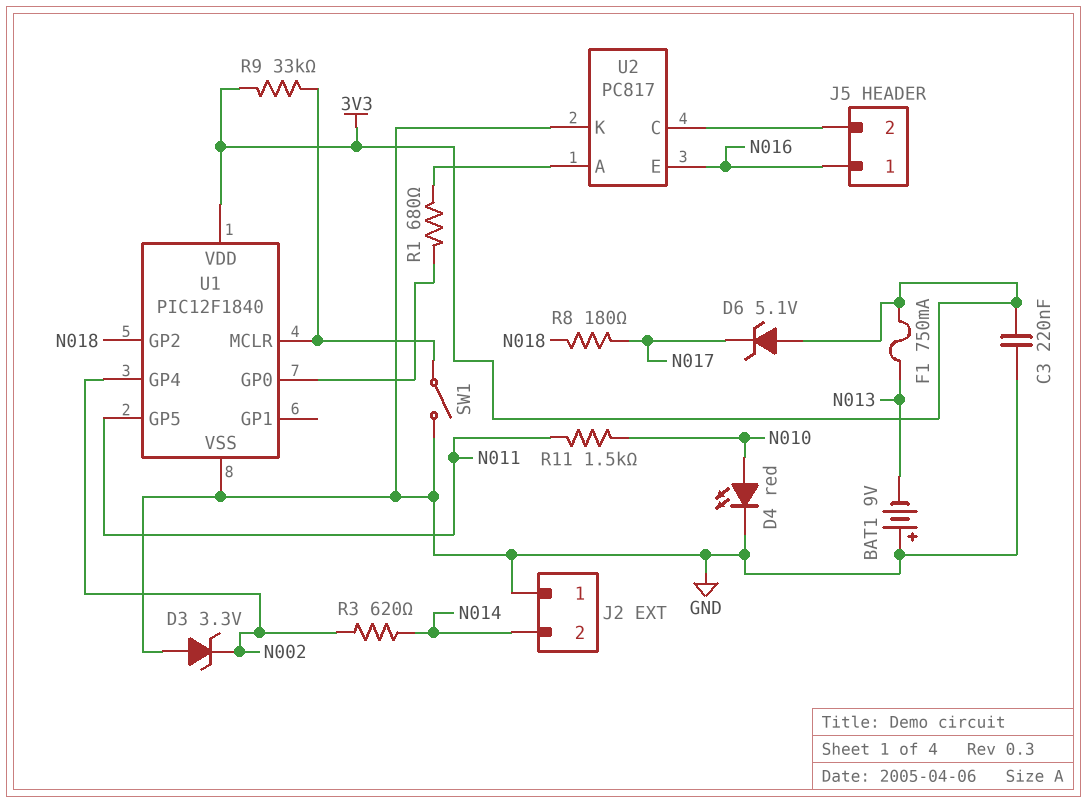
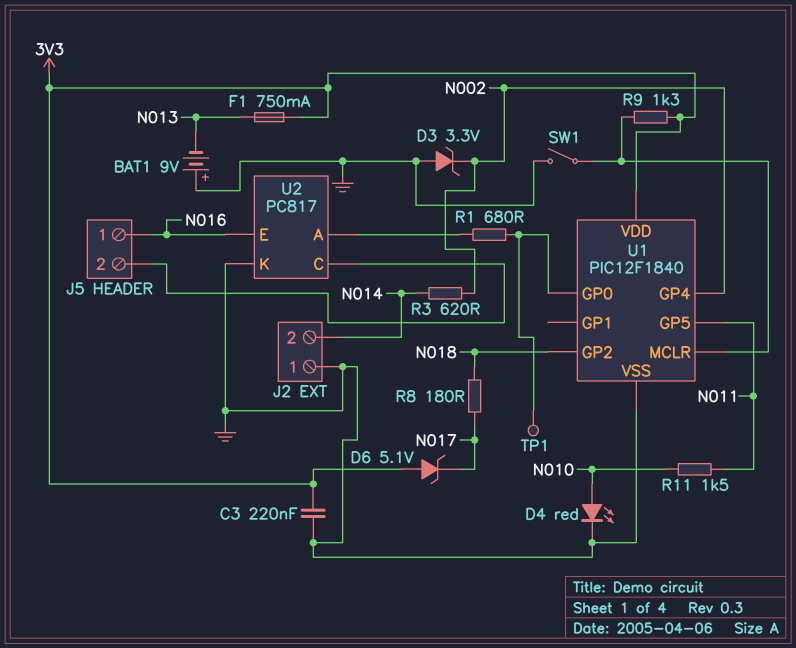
R9: 33k (3V3, U1/MCLR) -> 1.3k (3V3, U1/MCLR)
TP1: none -> test point (U1/GP0)

